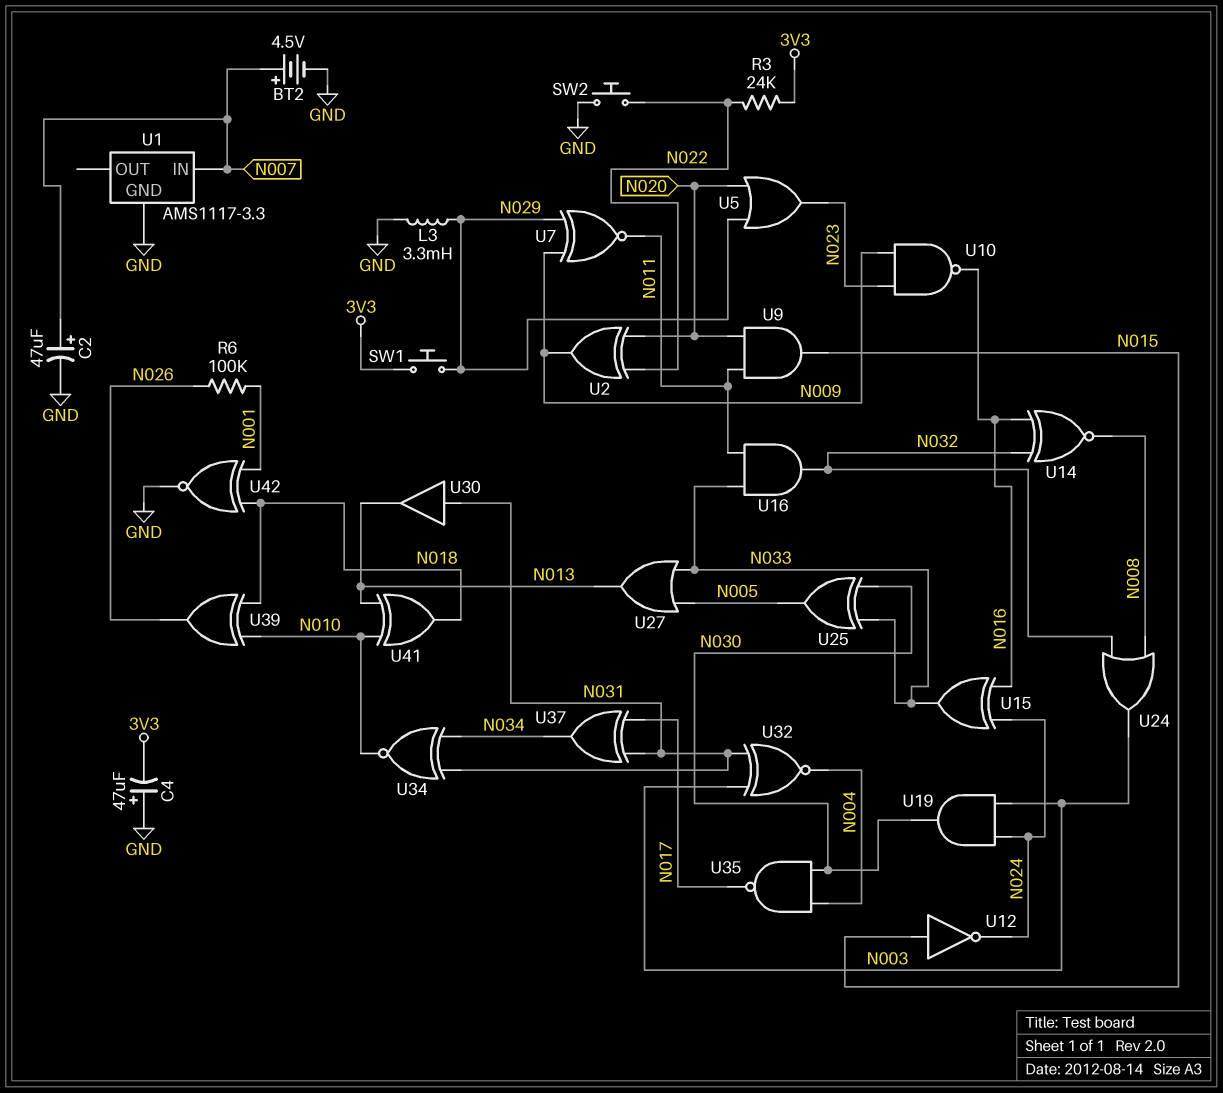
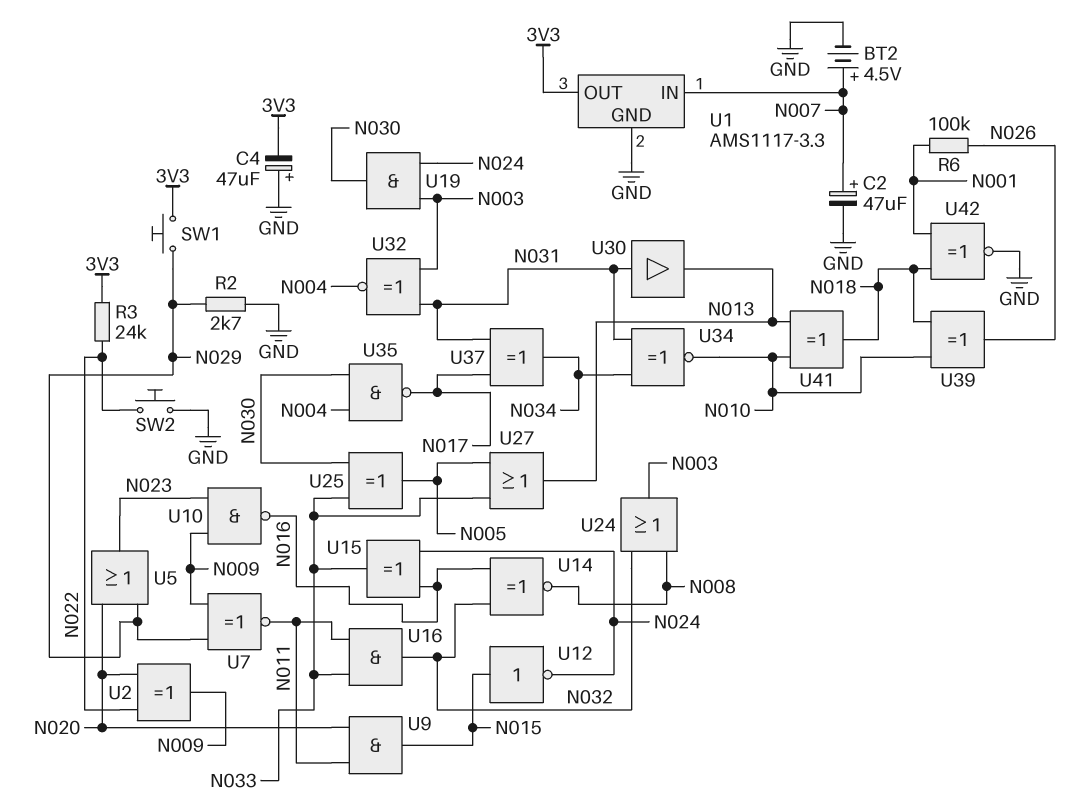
L3: 3.3mH (GND, N029) -> none
R2: none -> 2.7k (GND, N029)
U1 pin OUT: none -> 3V3

